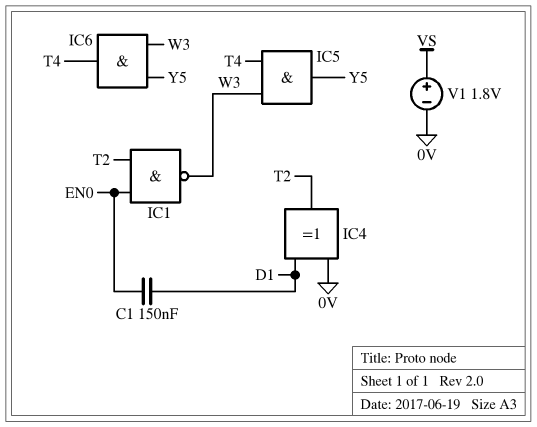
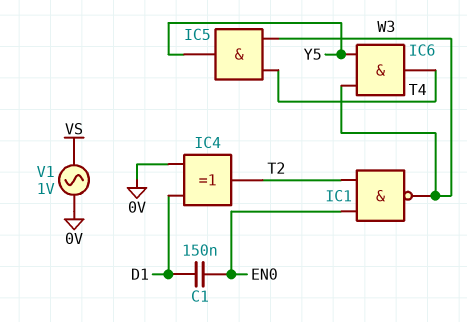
V1: 1.8V (plus VS, minus 0V) -> AC 1V (0V, VS)

